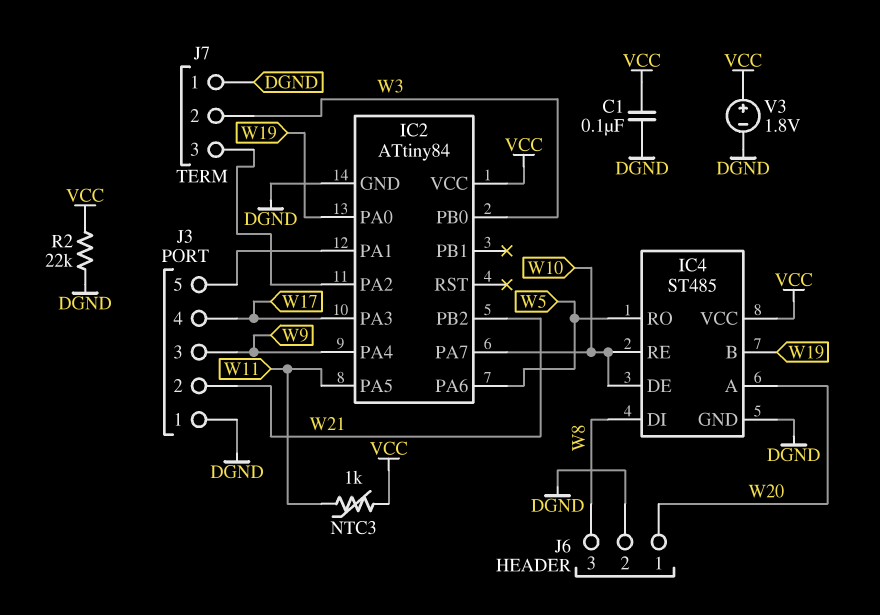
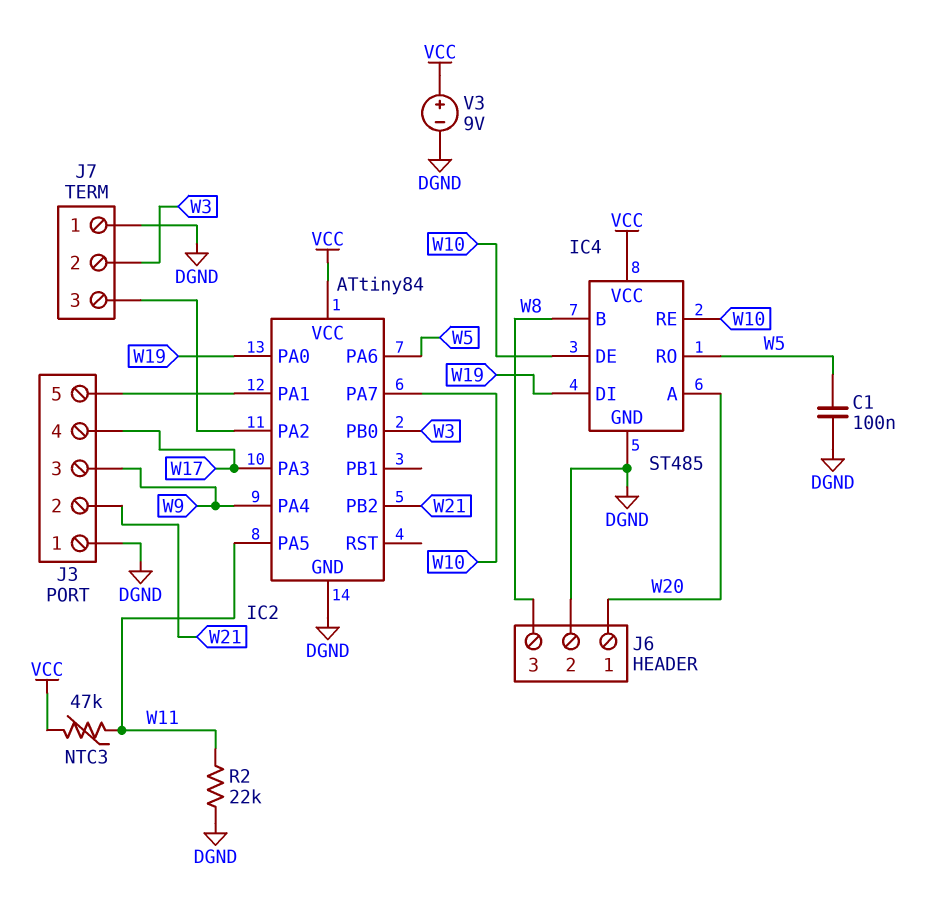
C1: 100nF (DGND, VCC) -> 100nF (DGND, W5)
IC4 pin B: W19 -> W8
IC4 pin DI: W8 -> W19
NTC3: 1k (VCC, W11) -> 47k (VCC, W11)
R2: 22k (DGND, VCC) -> 22k (DGND, W11)
V3: 1.8V (plus VCC, minus DGND) -> 9V (plus VCC, minus DGND)

